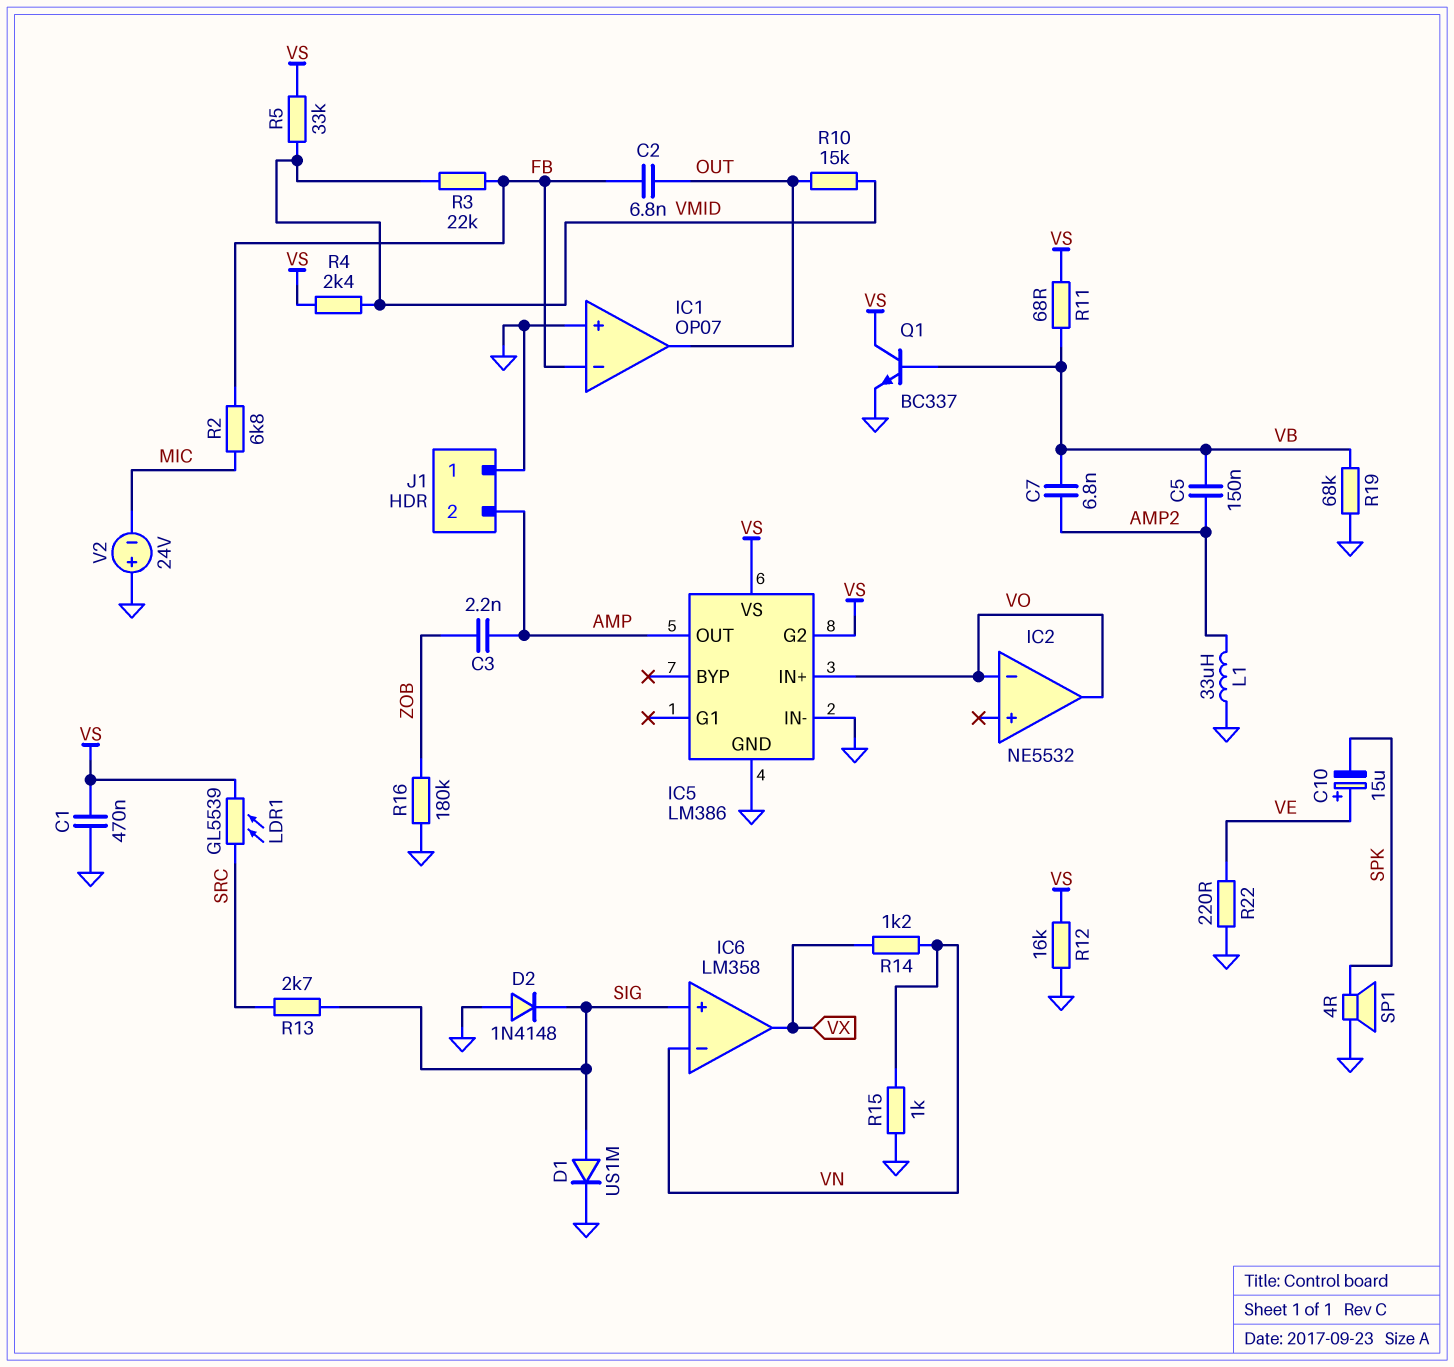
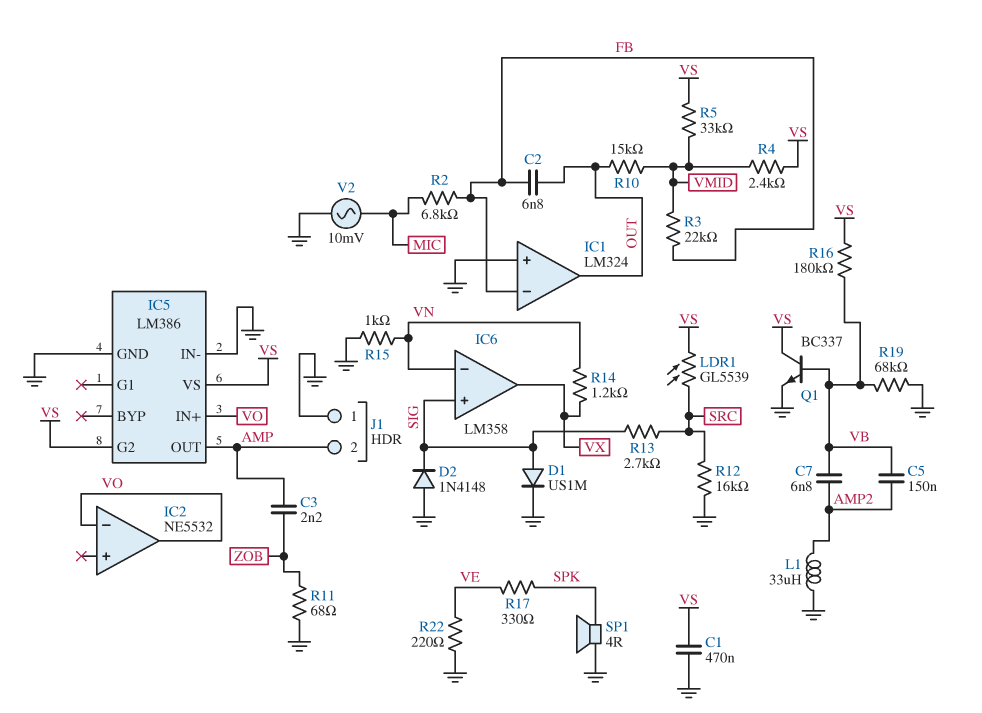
C10: 15uF (plus VE, minus SPK) -> none
IC1: OP07 -> LM324
R11: 68 (VB, VS) -> 68 (GND, ZOB)
R12: 16k (GND, VS) -> 16k (GND, SRC)
R16: 180k (GND, ZOB) -> 180k (VB, VS)
R17: none -> 330 (SPK, VE)
V2: 24V (plus GND, minus MIC) -> AC 10mV (GND, MIC)

